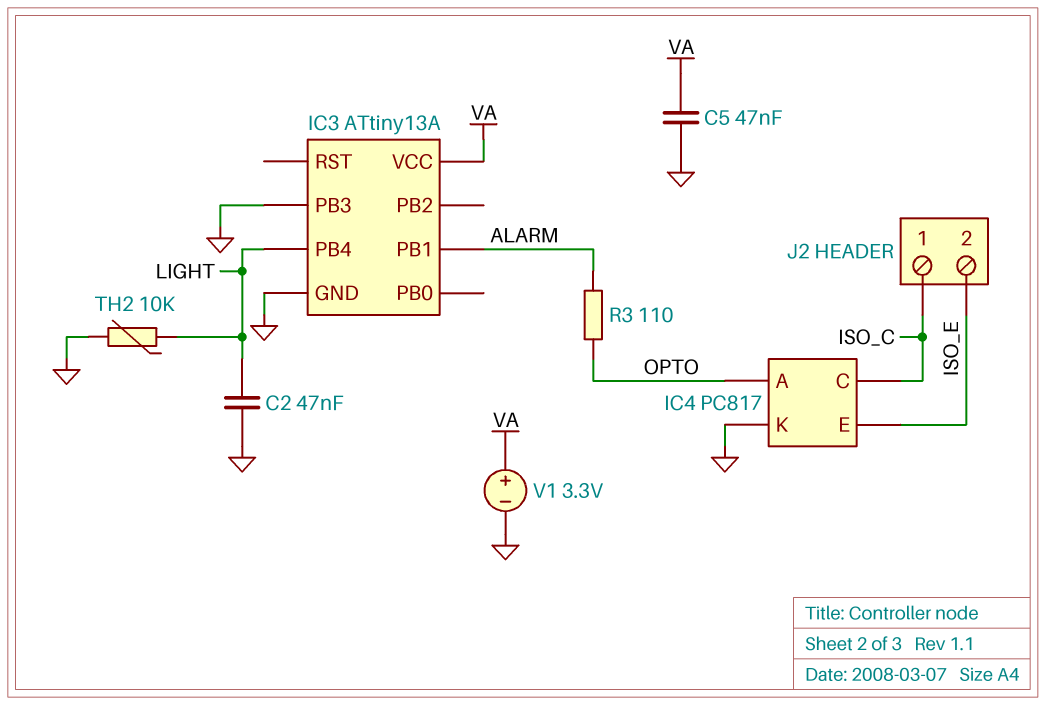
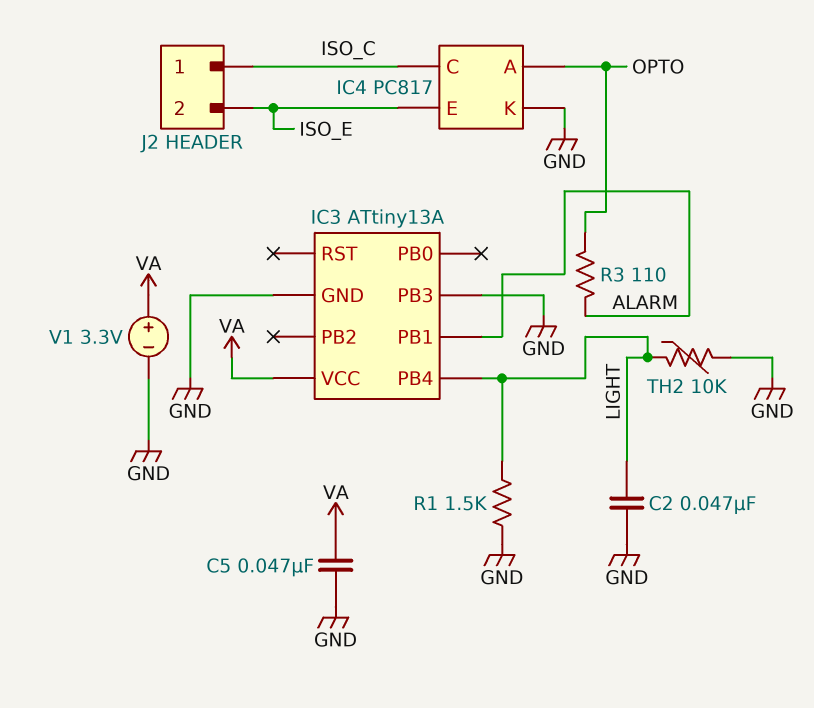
R1: none -> 1.5k (GND, LIGHT)

